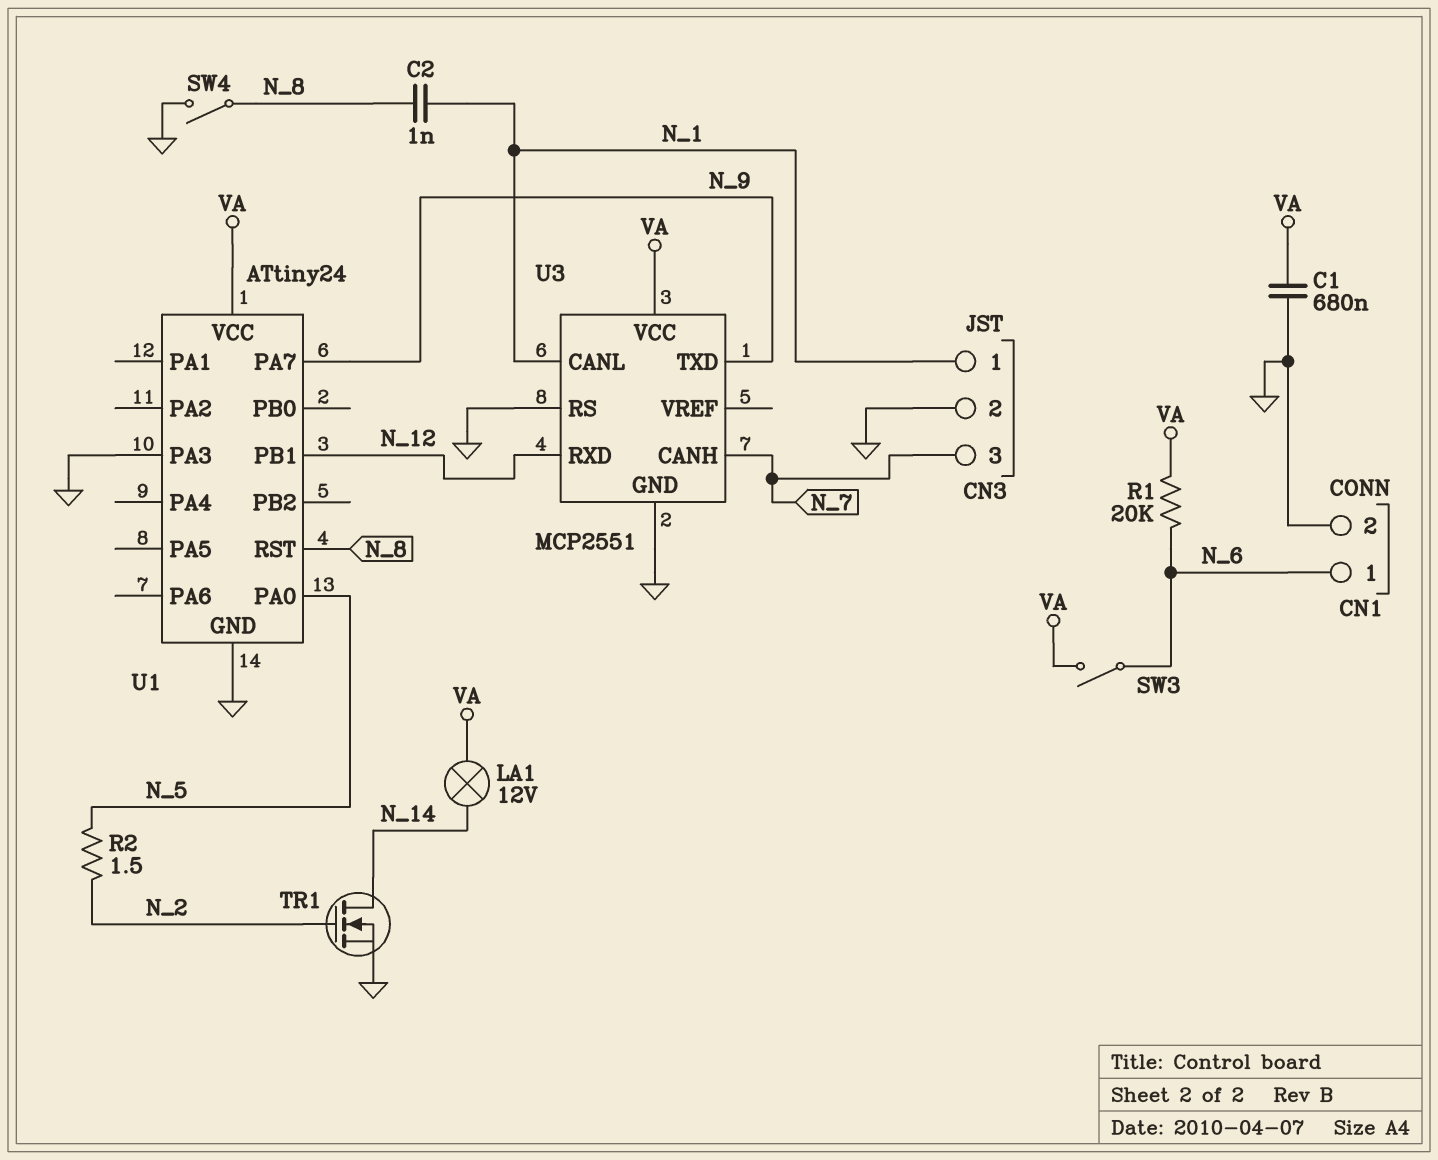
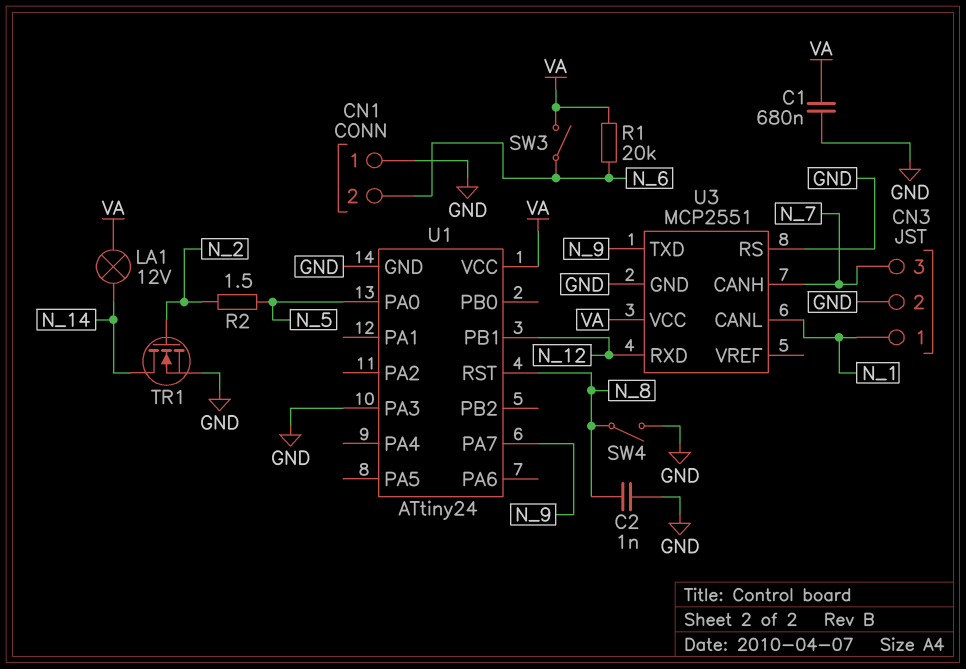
C2: 1nF (N_1, N_8) -> 1nF (GND, N_8)
CN1 pin 1: N_6 -> GND
CN1 pin 2: GND -> N_6

